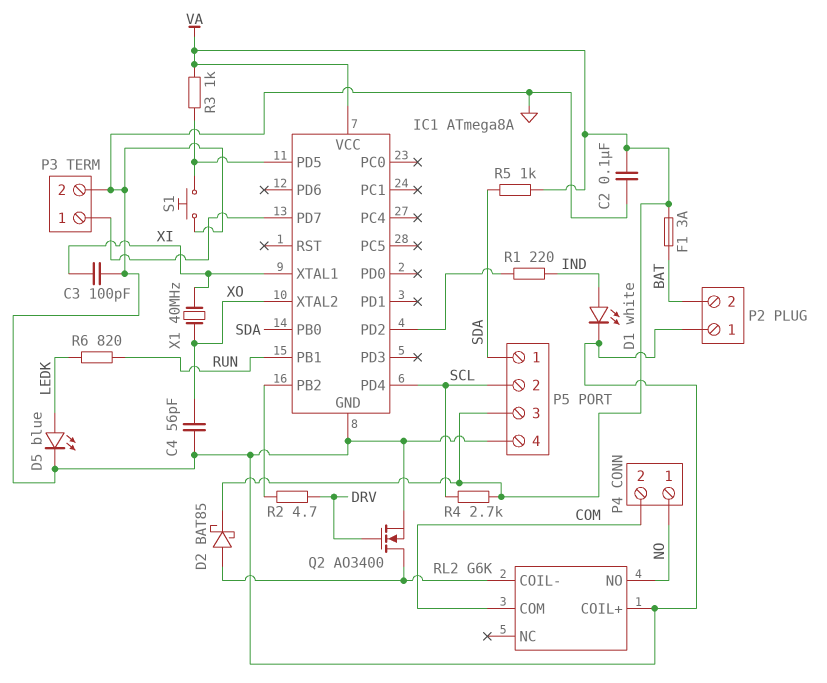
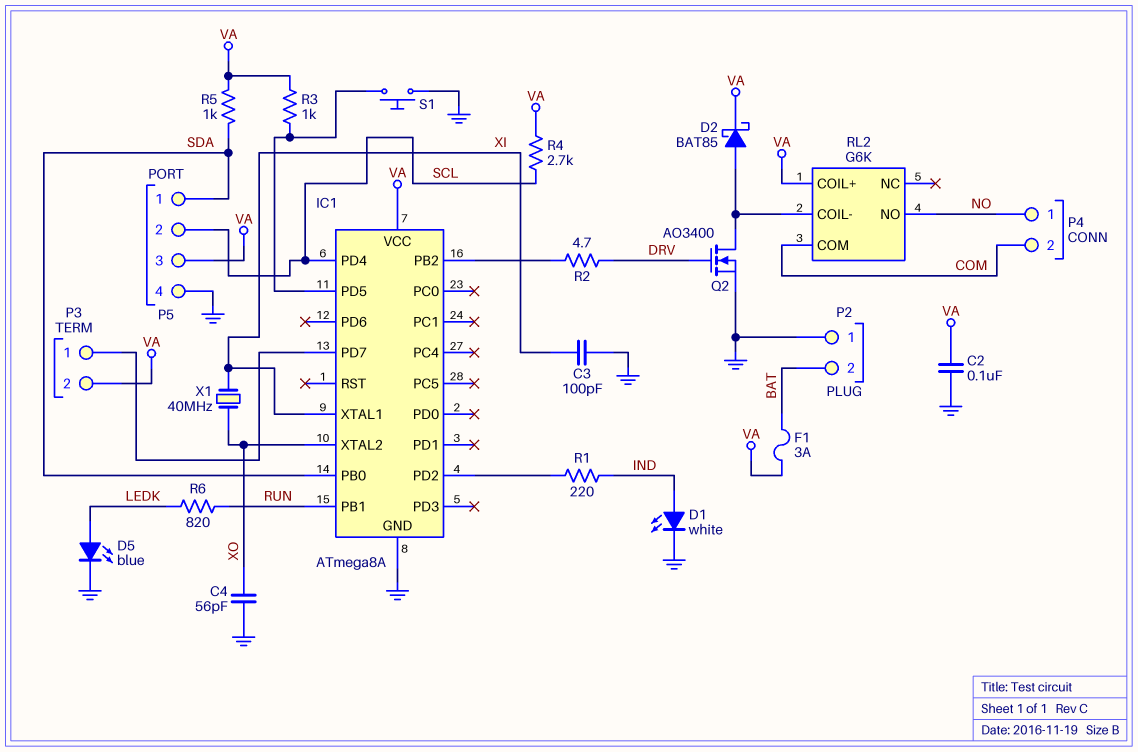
P3 pin 2: GND -> VA
RL2 pin COIL+: GND -> VA

